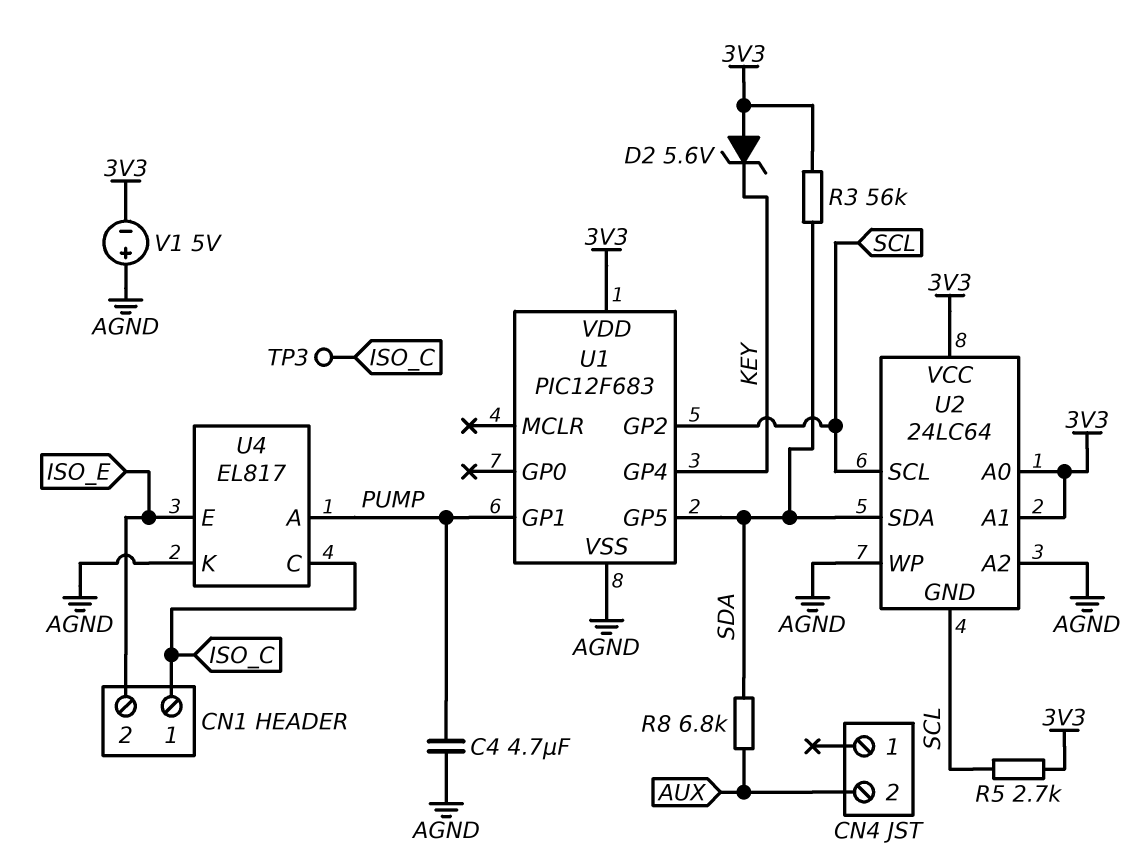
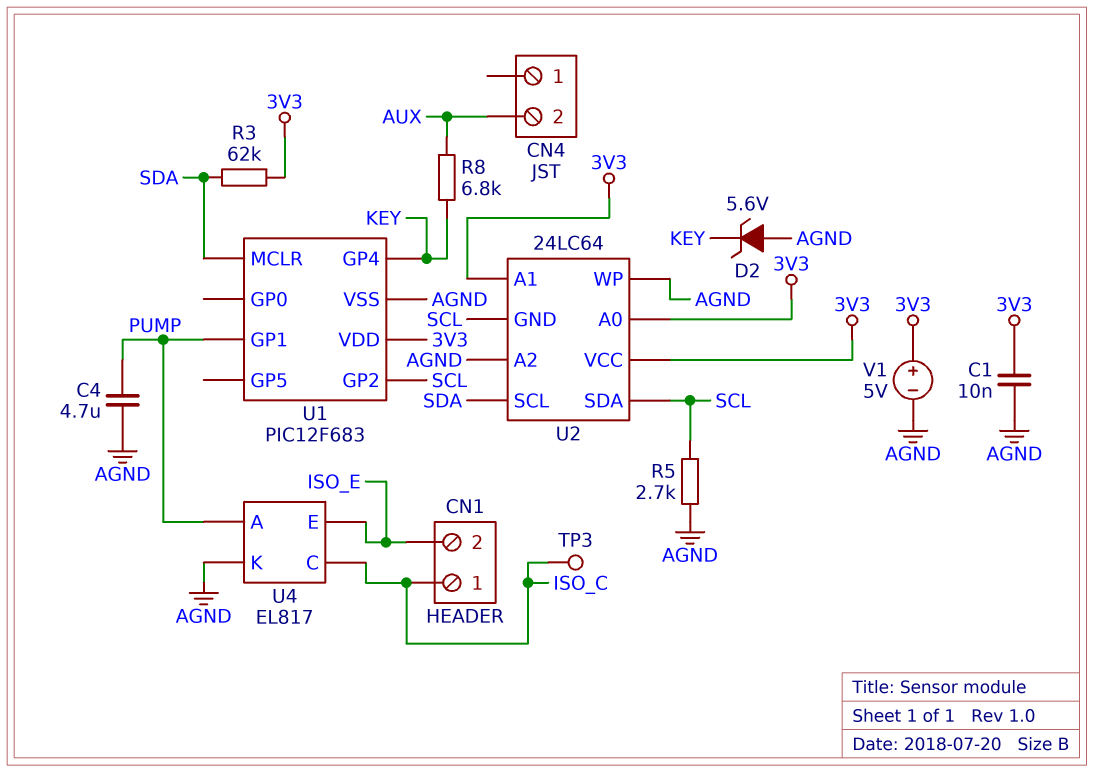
C1: none -> 10nF (3V3, AGND)
D2: zener 5.6V (A 3V3, K KEY) -> zener 5.6V (A AGND, K KEY)
R3: 56k (3V3, SDA) -> 62k (3V3, SDA)
R5: 2.7k (3V3, SCL) -> 2.7k (AGND, SCL)
R8: 6.8k (AUX, SDA) -> 6.8k (AUX, KEY)
U1 pin GP5: SDA -> none
U1 pin MCLR: none -> SDA
U2 pin SCL: SCL -> SDA
U2 pin SDA: SDA -> SCL
V1: 5V (plus AGND, minus 3V3) -> 5V (plus 3V3, minus AGND)

